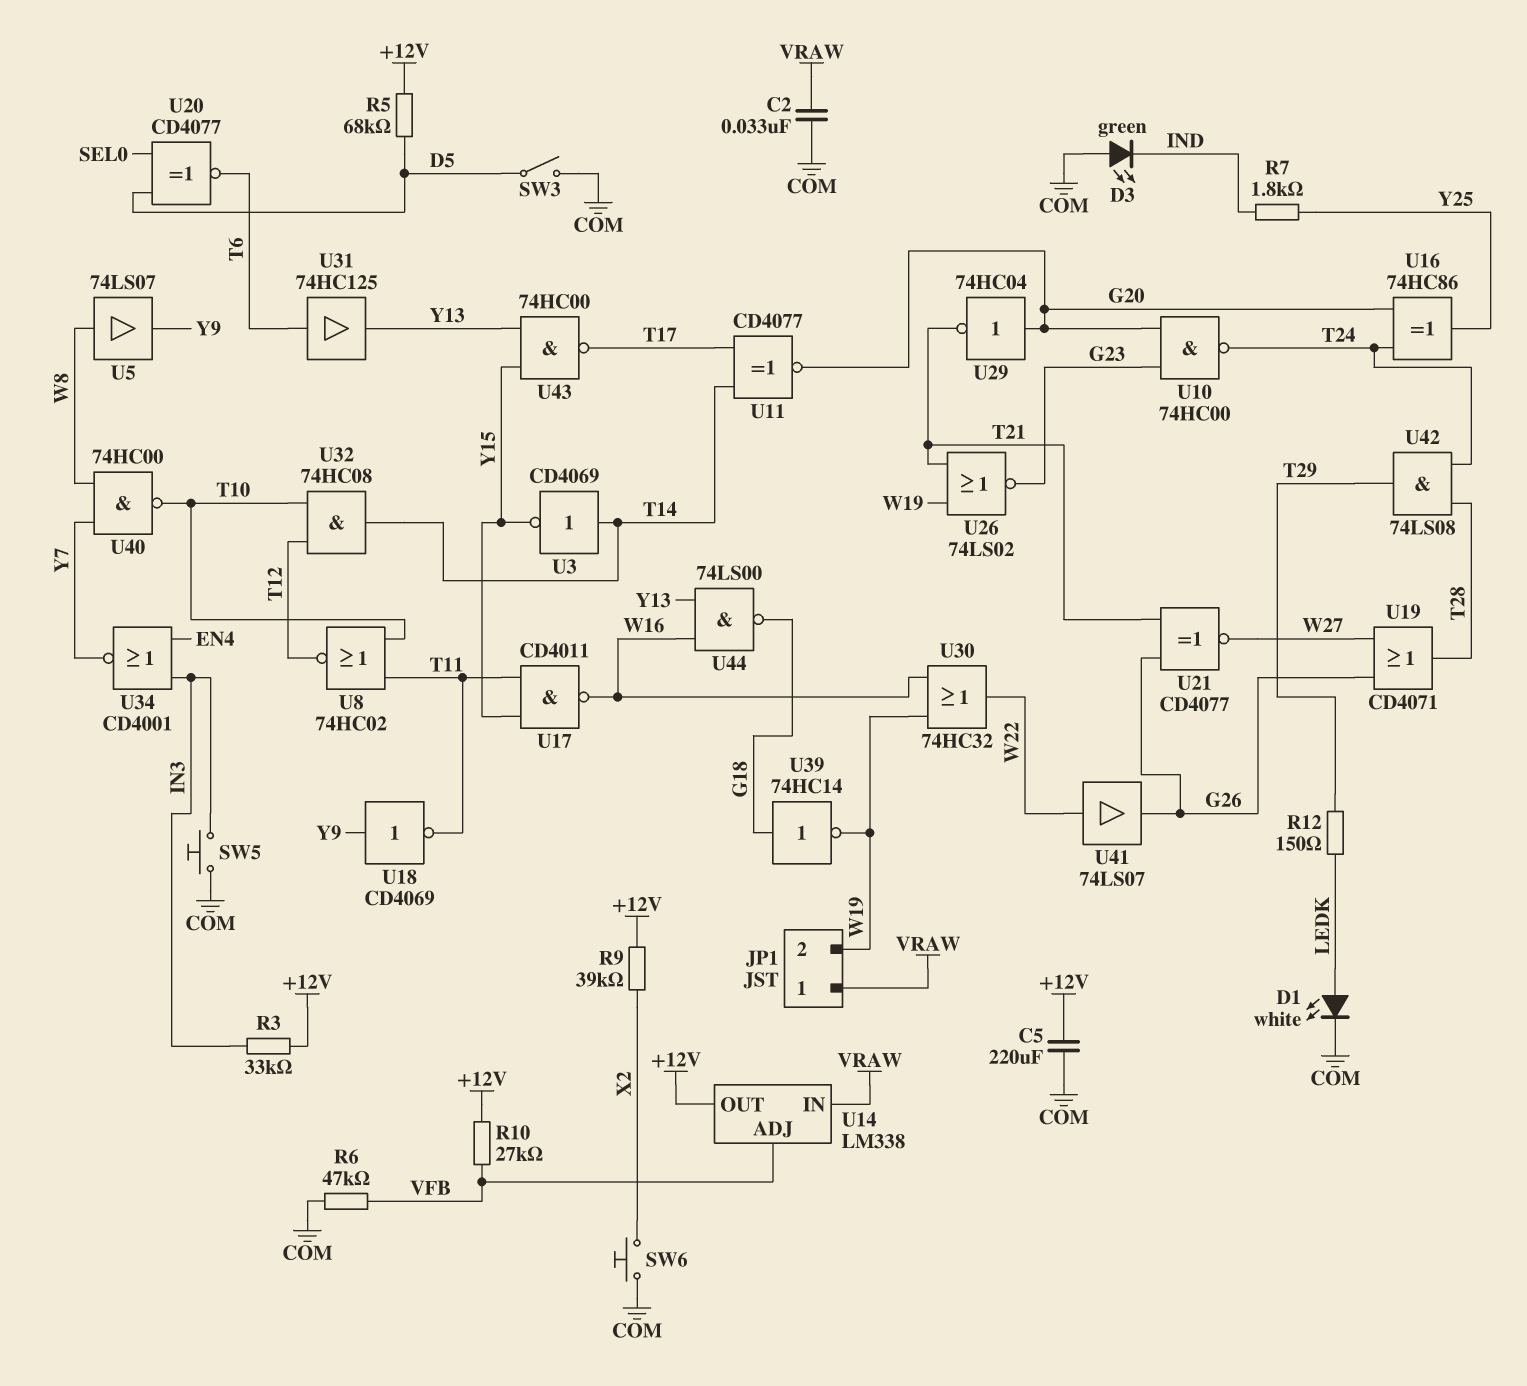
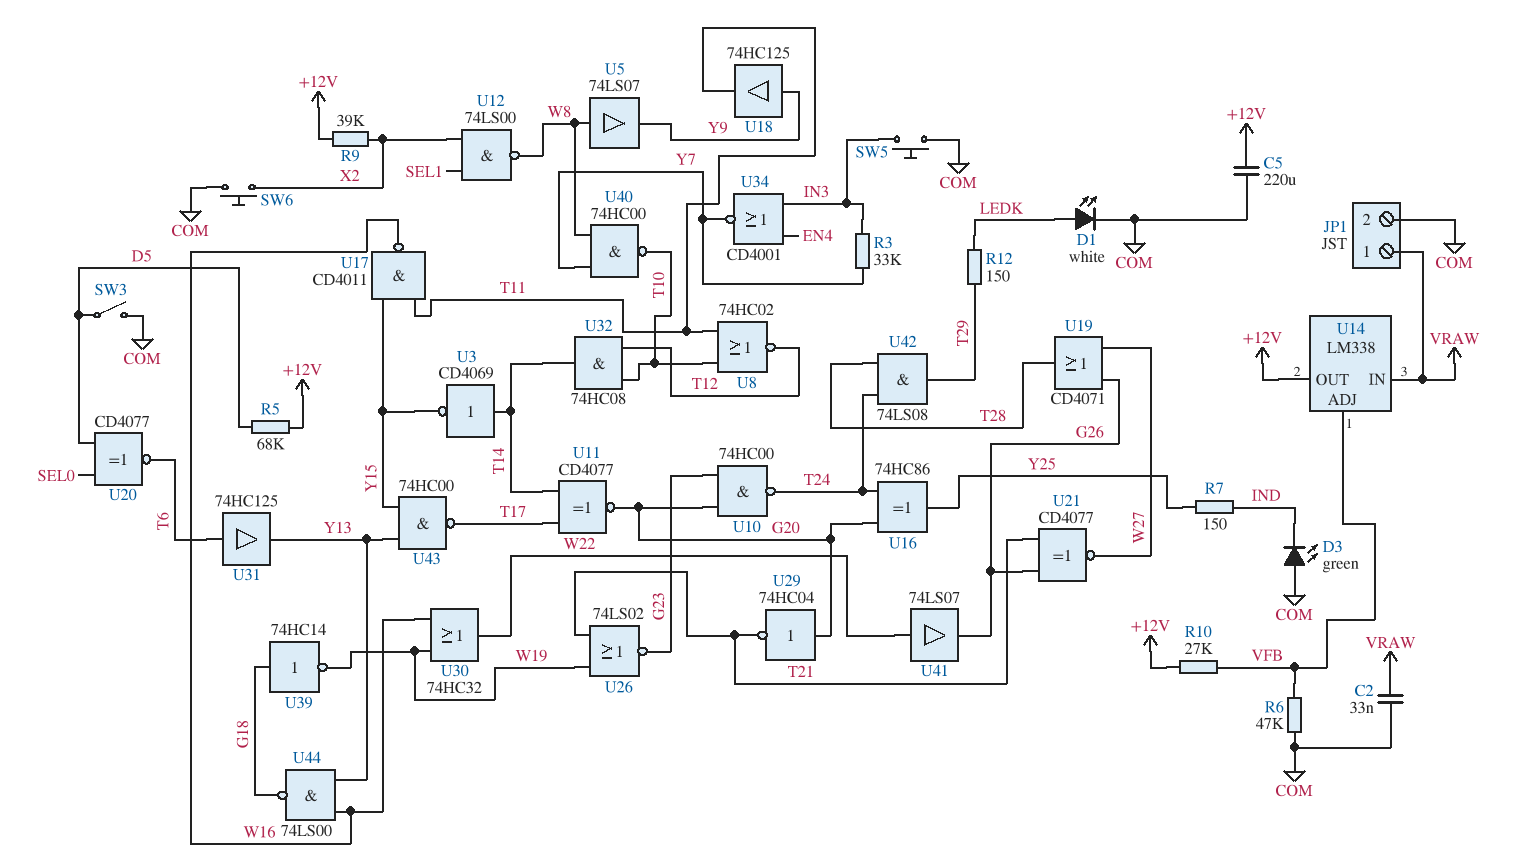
JP1 pin 2: W19 -> COM
R3: 33k (+12V, IN3) -> 33k (IN3, Y7)
R7: 1.8k (IND, Y25) -> 150 (IND, Y25)
U12: none -> NAND 74LS00 (in SEL1, in X2, out W8)
U18: NOT CD4069 (in Y9, out T11) -> buffer 74HC125 (in Y9, out T11)

